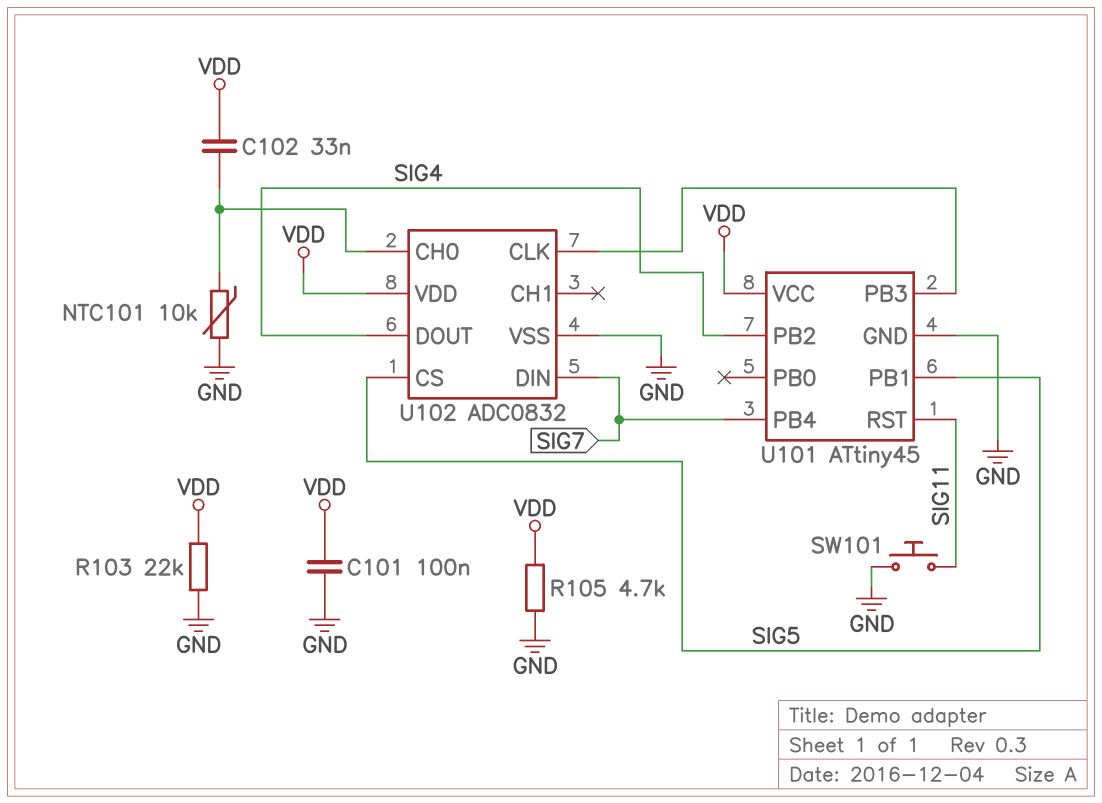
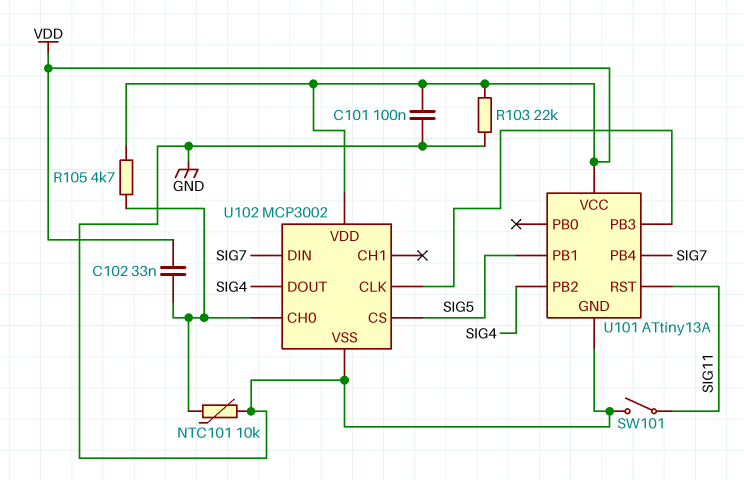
R105: 4.7k (GND, VDD) -> 4.7k (U102/CH0, VDD)
SW101: button (GND, SIG11) -> switch (GND, SIG11)
U101: ATtiny45 -> ATtiny13A
U102: ADC0832 -> MCP3002

